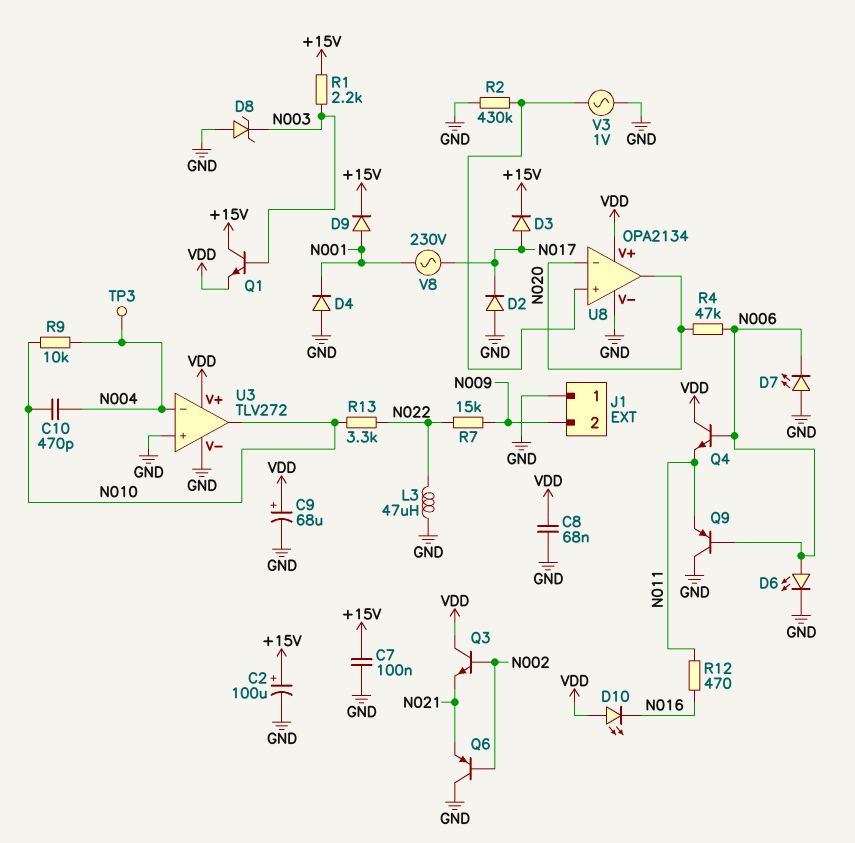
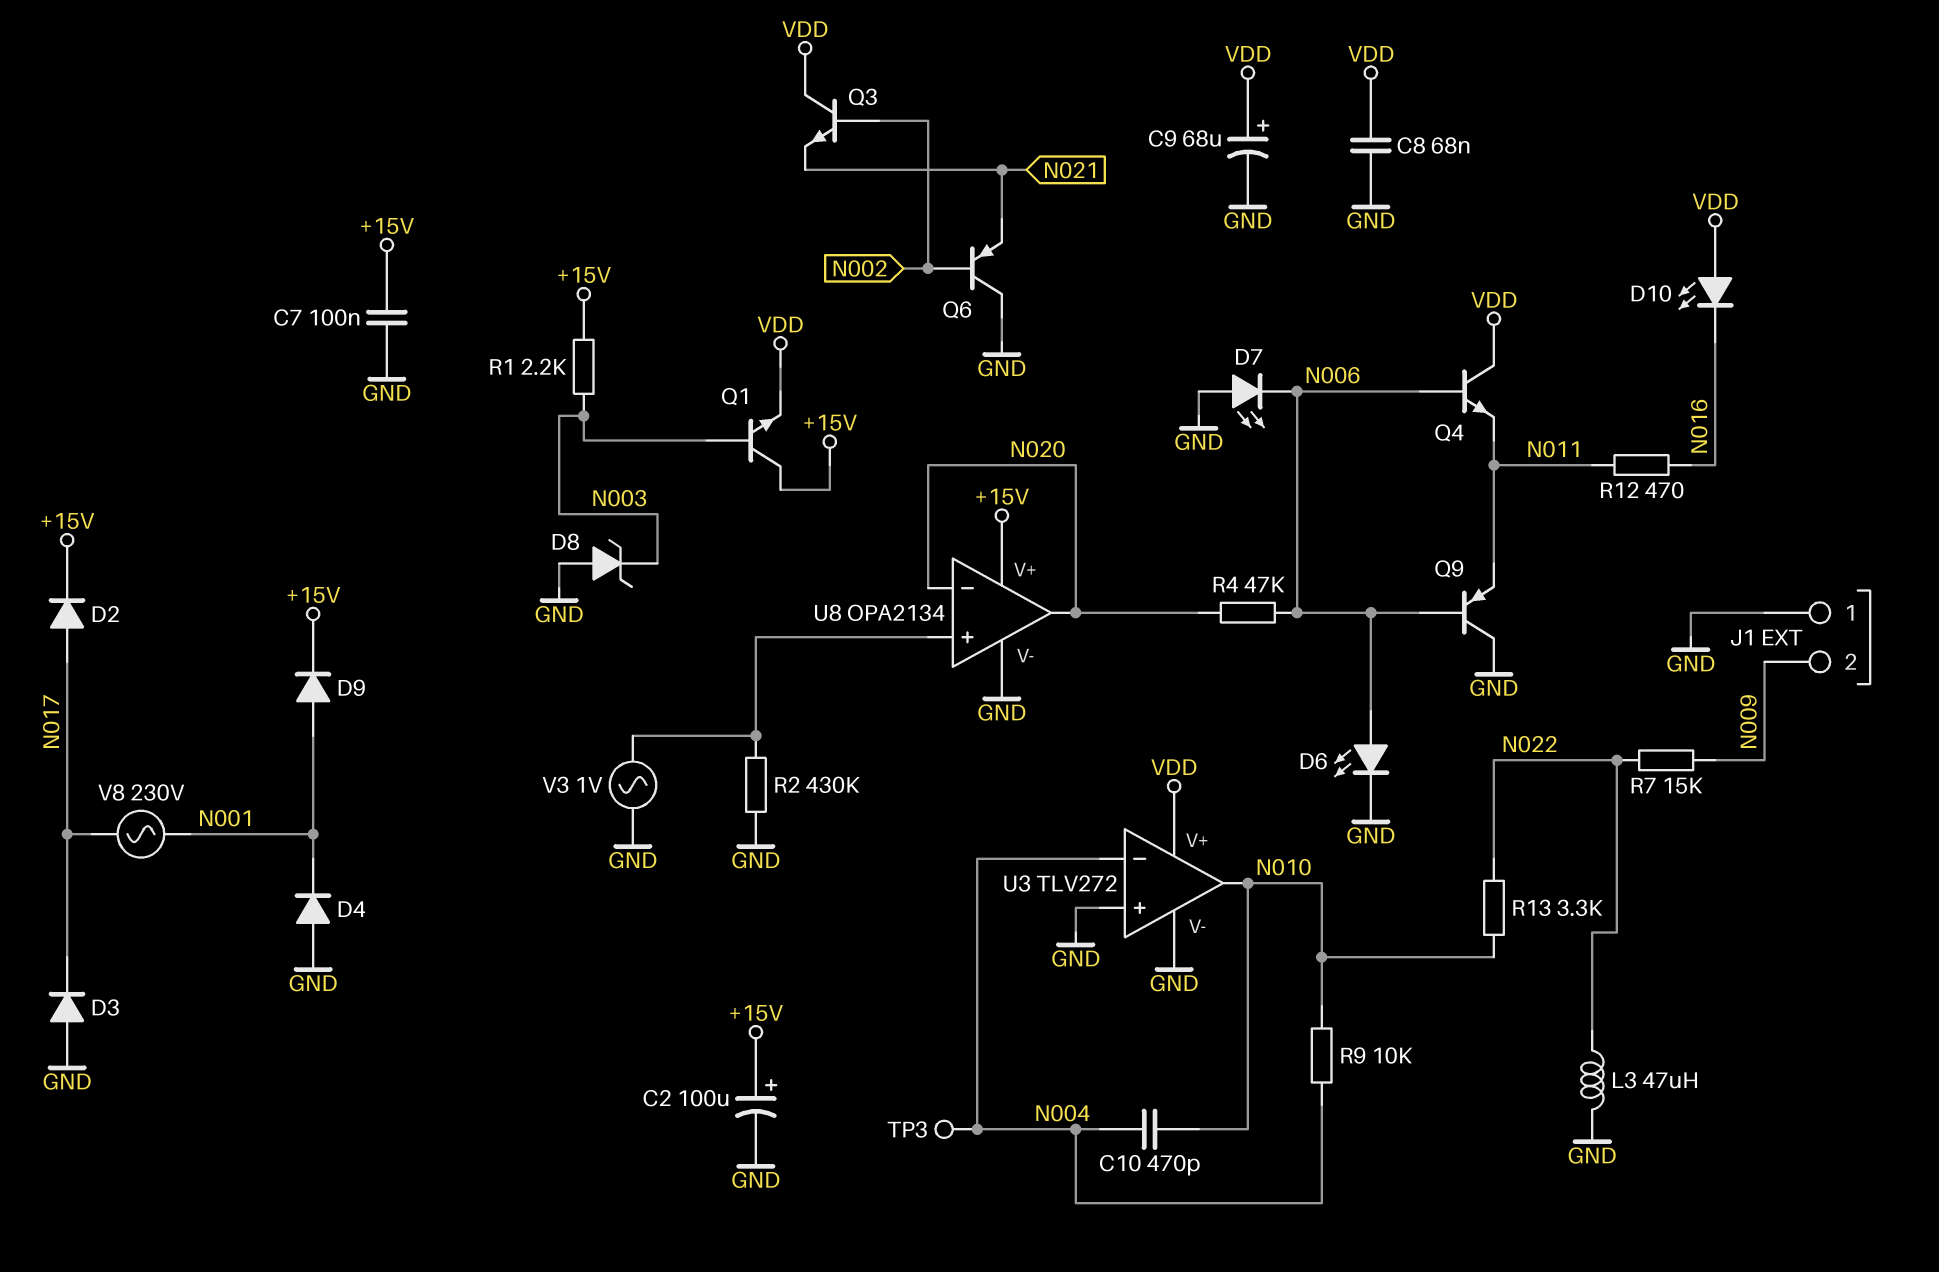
D2: diode (A GND, K N017) -> diode (A N017, K +15V)
D3: diode (A N017, K +15V) -> diode (A GND, K N017)
U8 pin V+: VDD -> +15V

